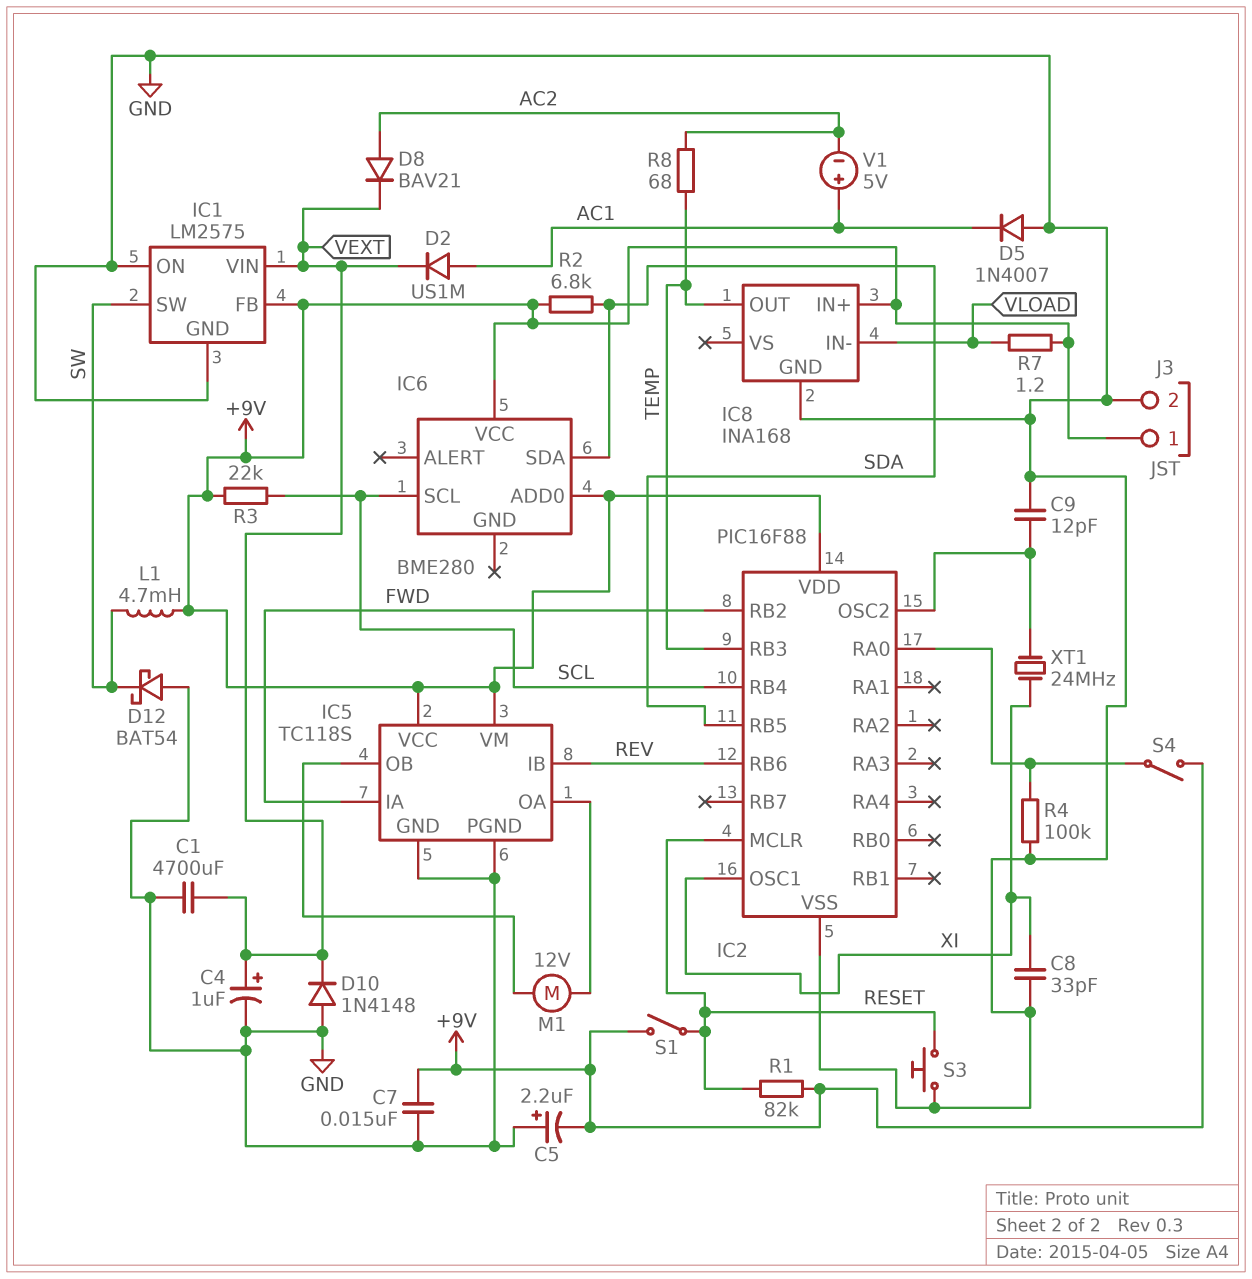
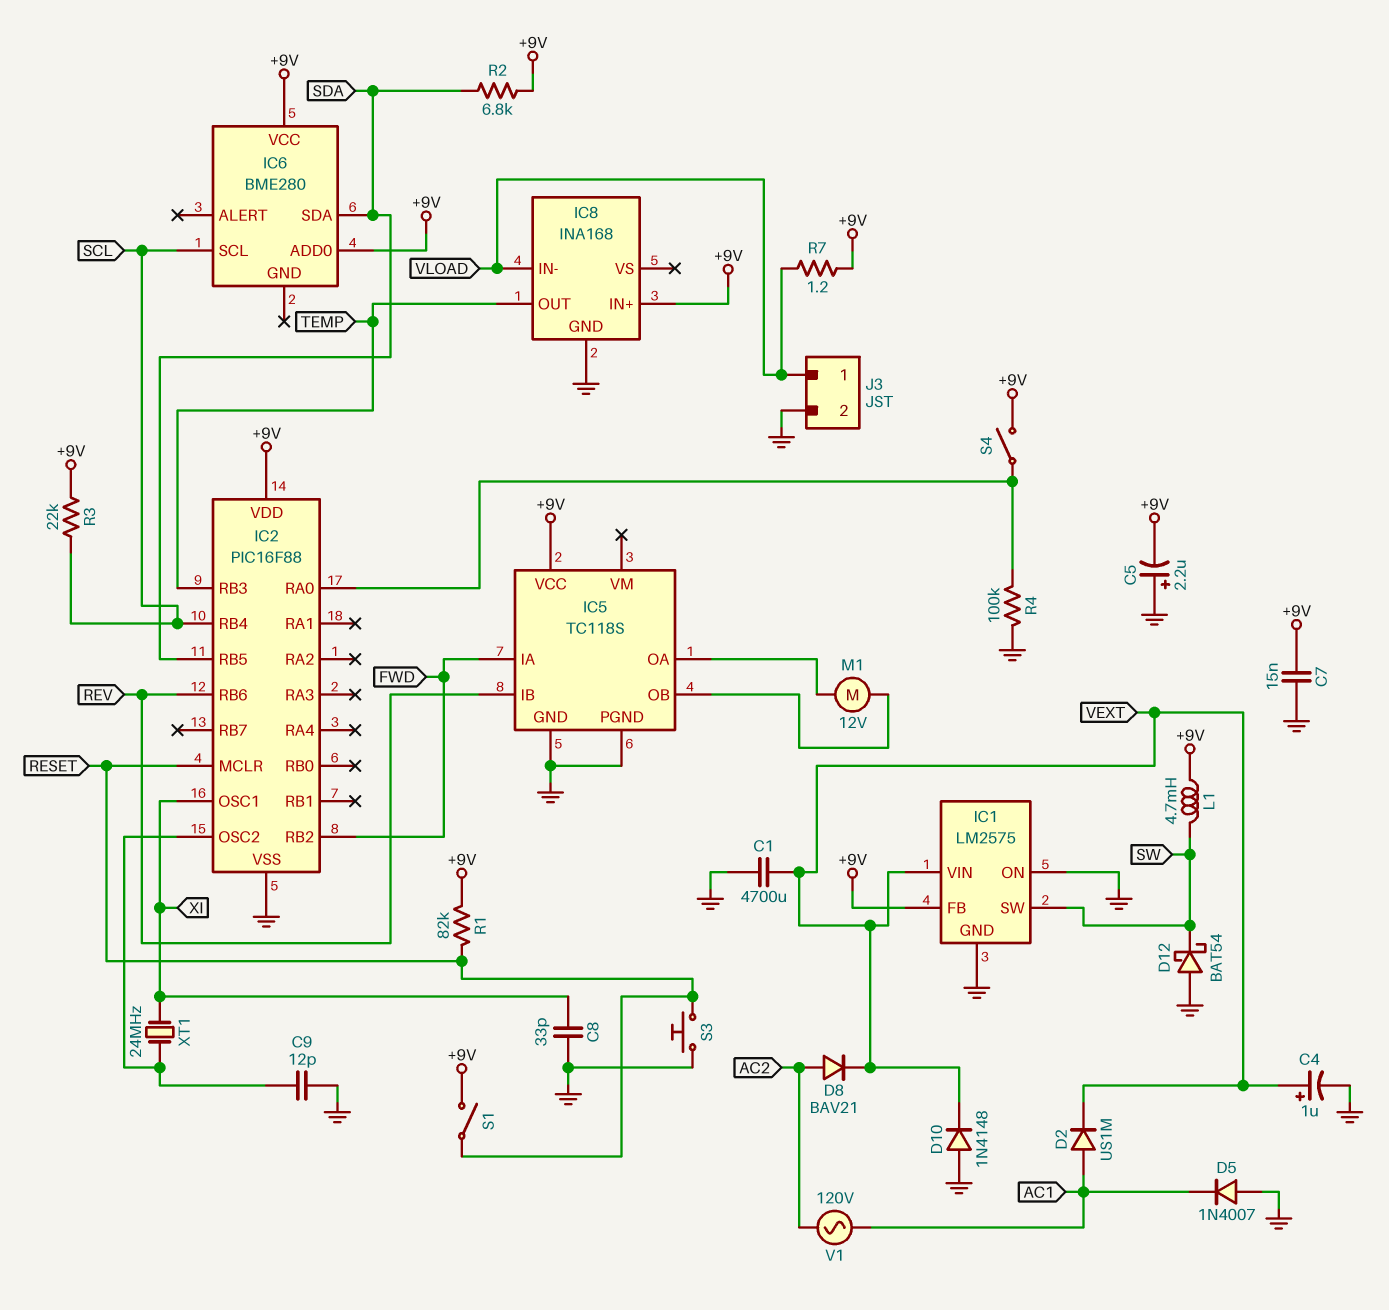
IC5 pin VM: +9V -> none
J3 pin 1: +9V -> VLOAD
R8: 68 (AC2, TEMP) -> none
V1: 5V (plus AC1, minus AC2) -> AC 120V (AC1, AC2)

